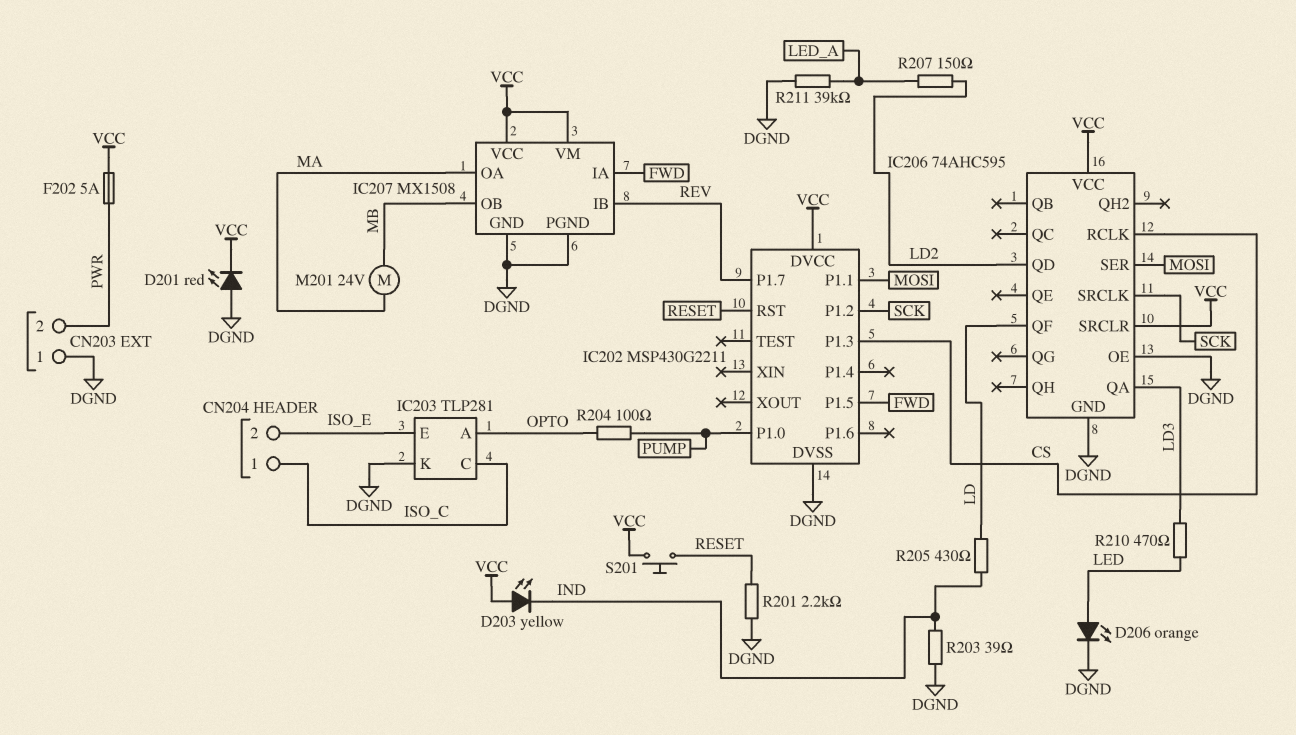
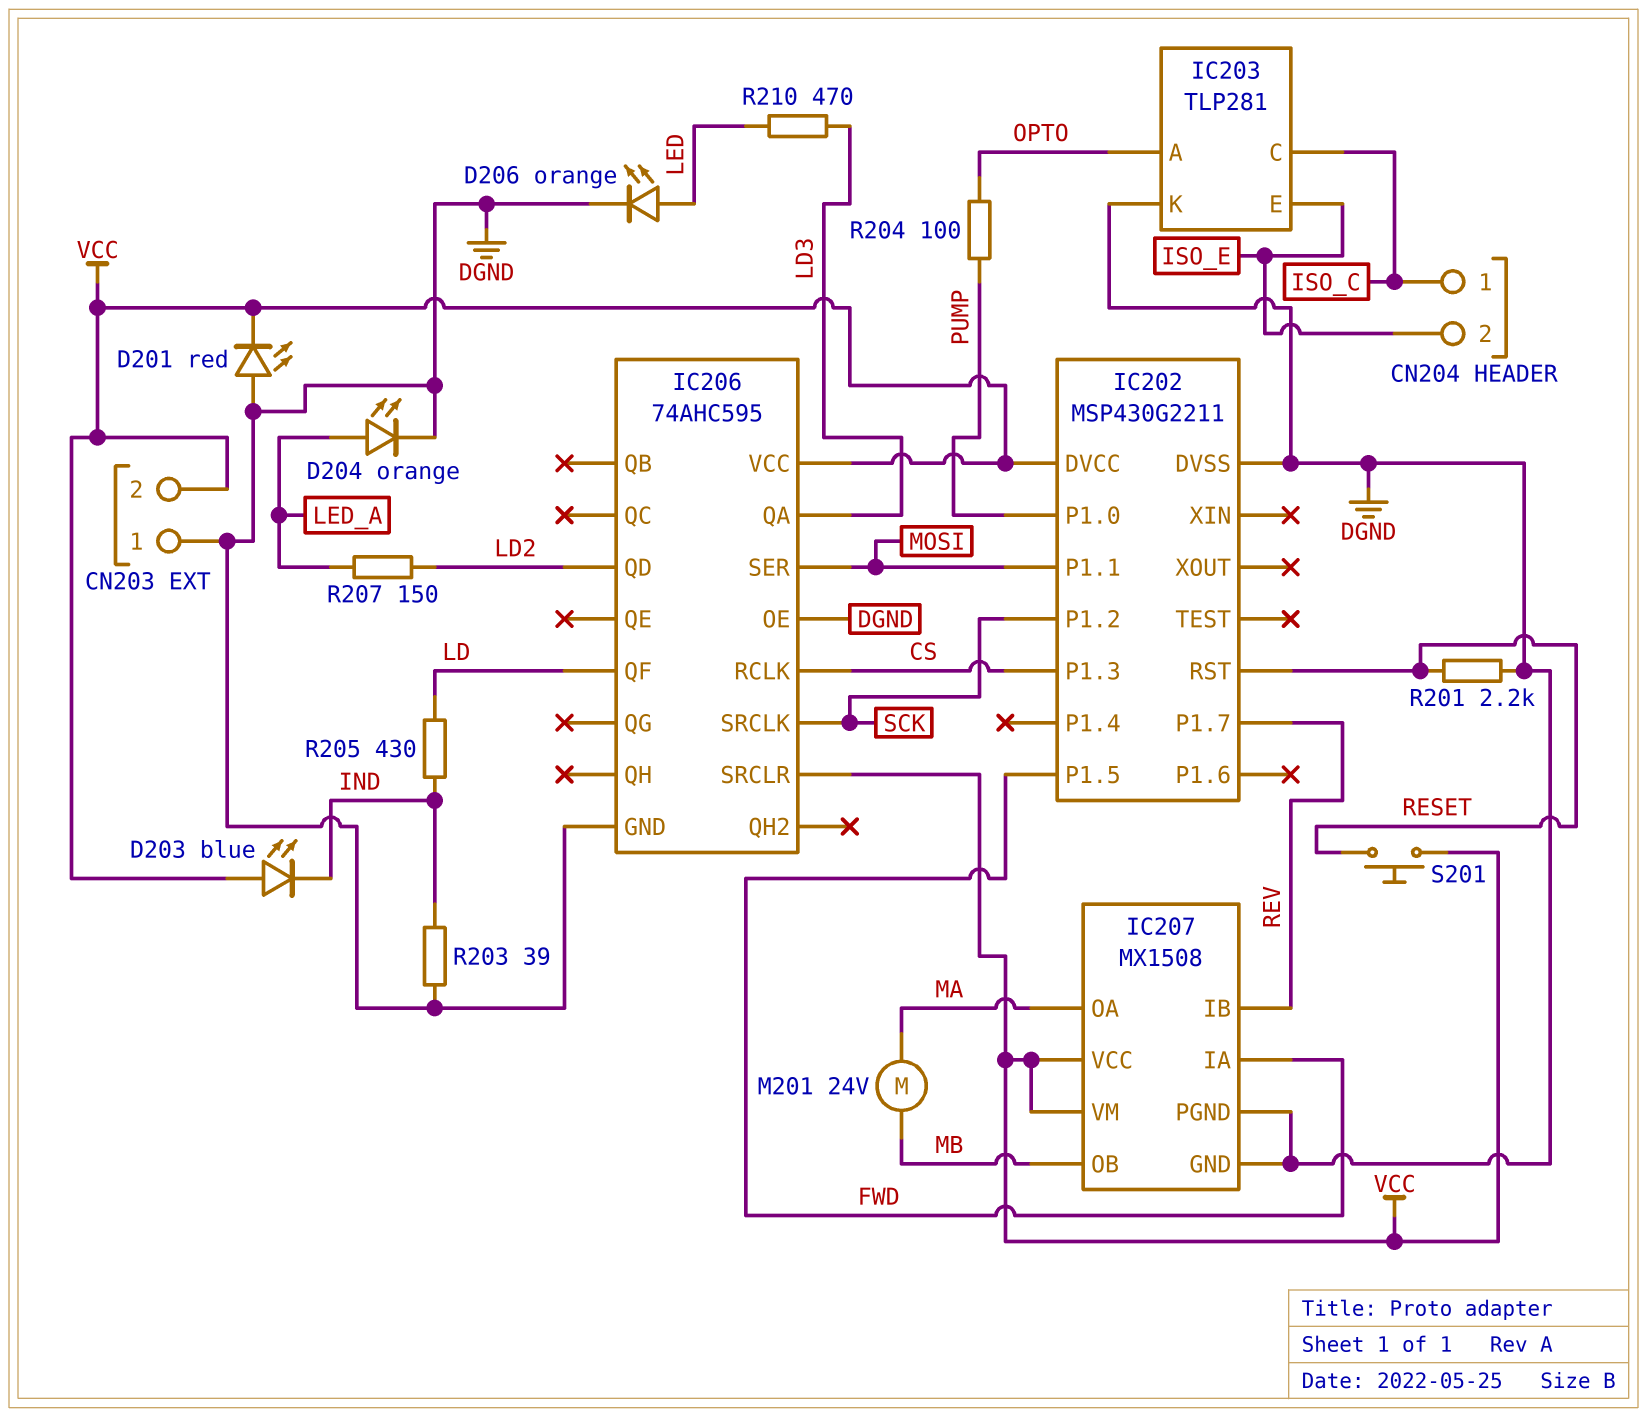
CN203 pin 2: PWR -> VCC
D203: LED yellow (A VCC, K IND) -> LED blue (A VCC, K IND)
D204: none -> LED orange (A LED_A, K DGND)
F202: 5A (PWR, VCC) -> none
R211: 39k (DGND, LED_A) -> none

